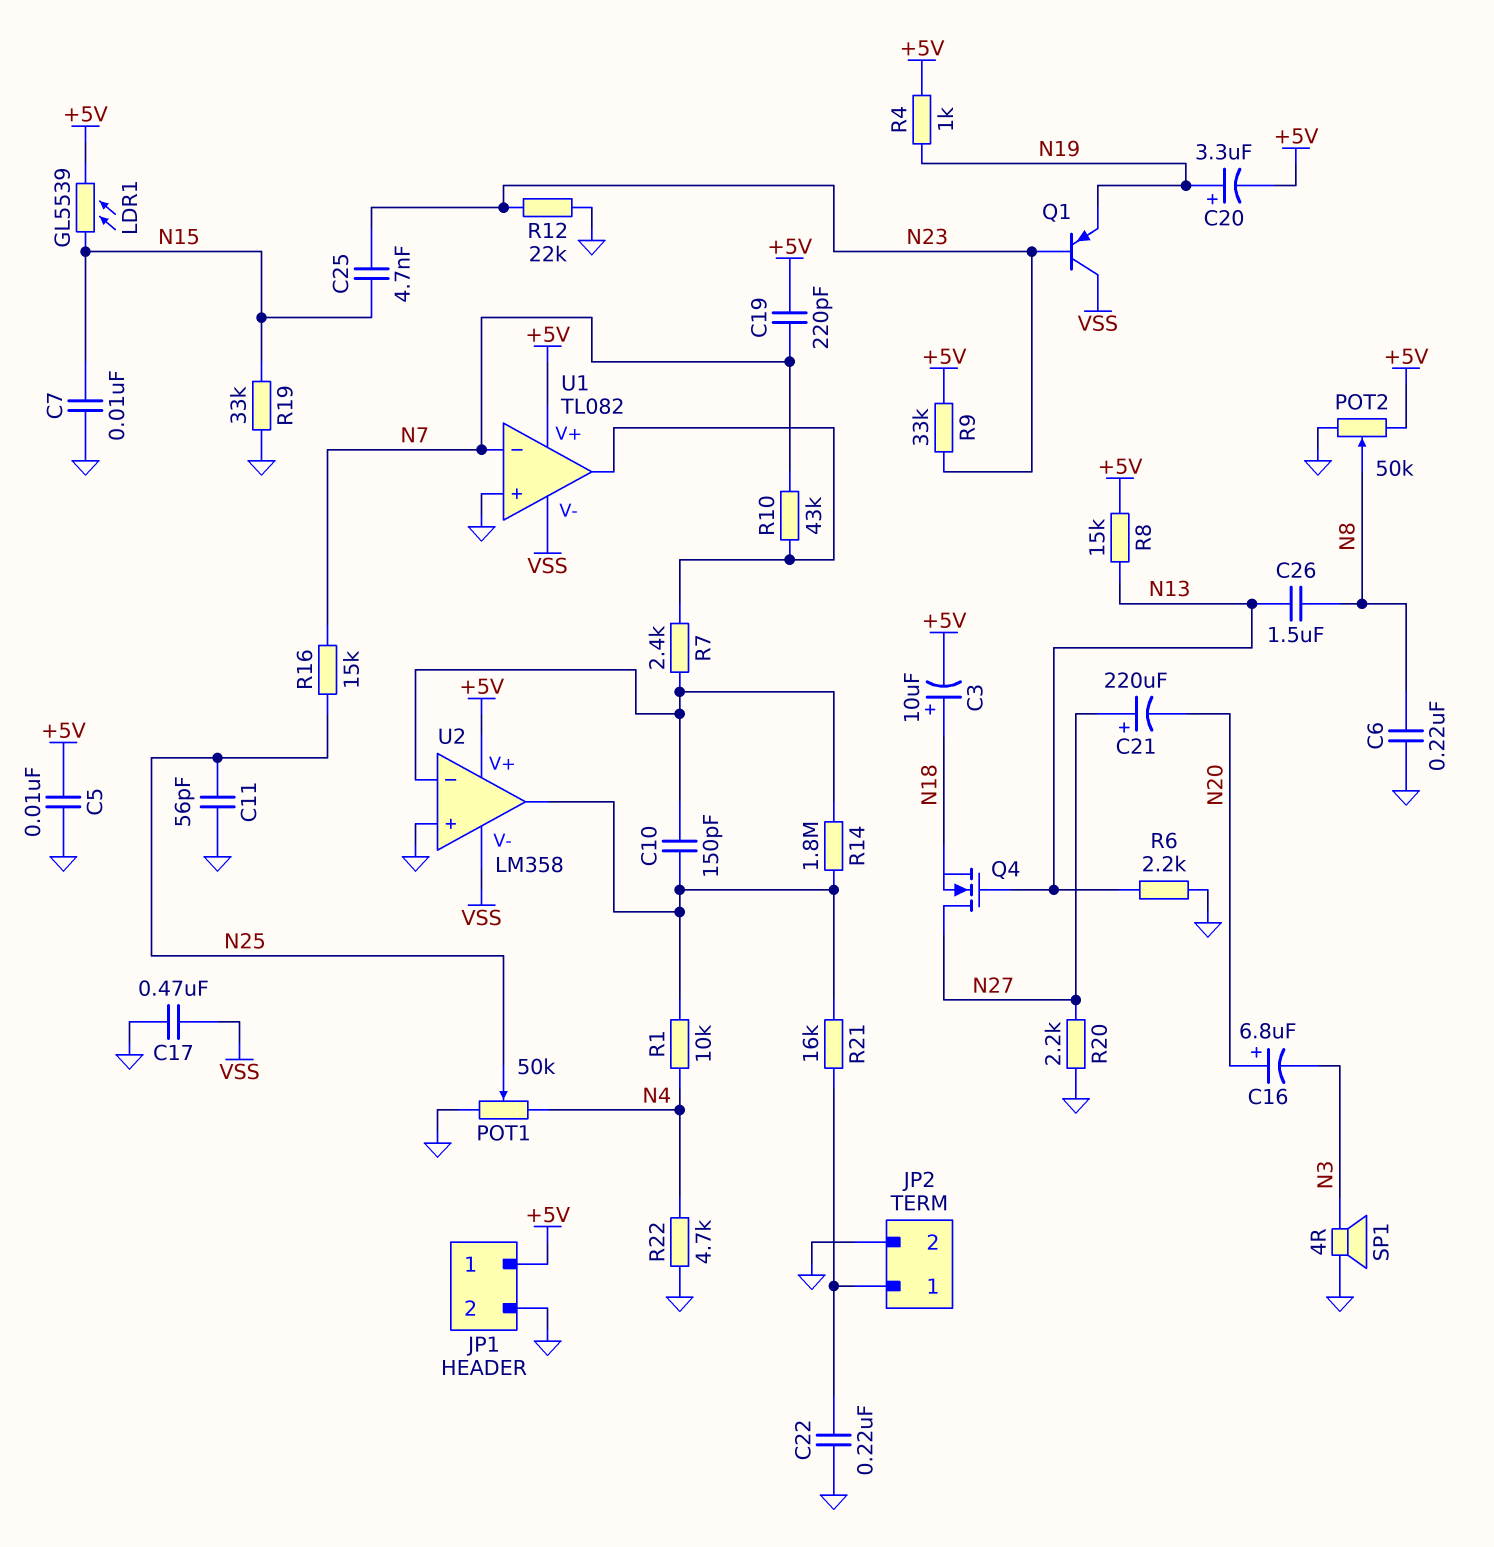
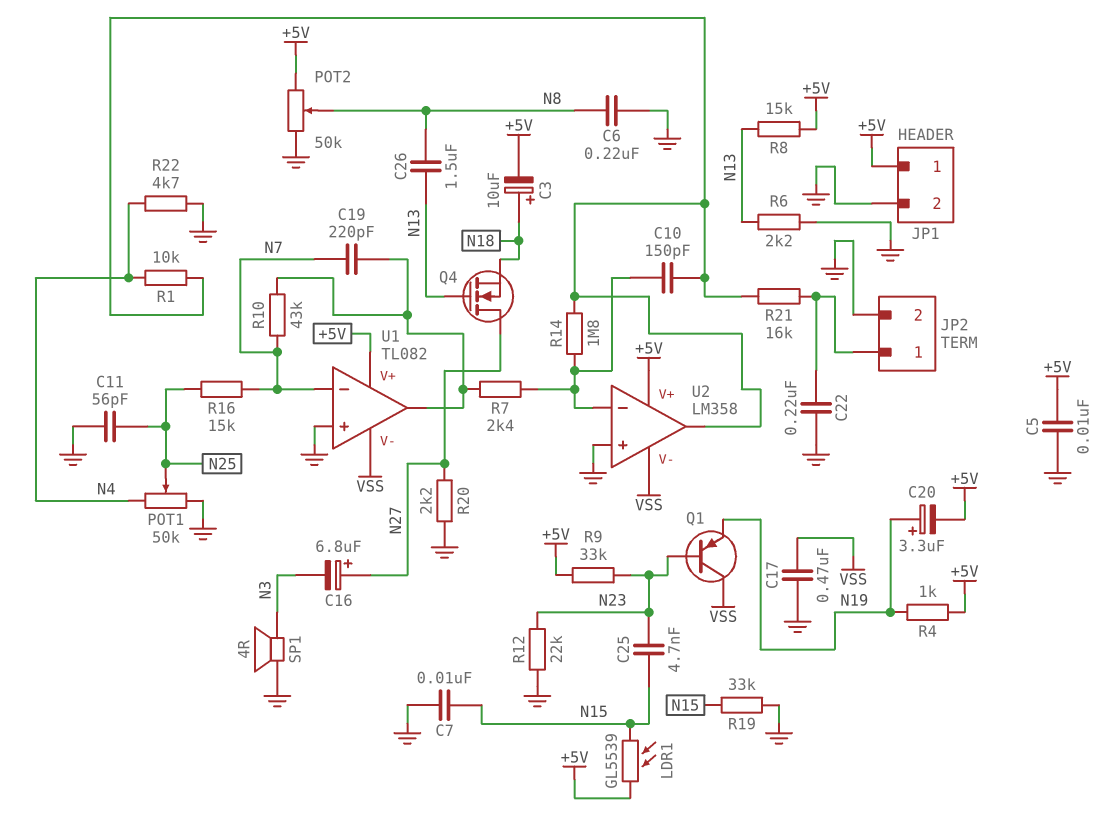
C16: 6.8uF (plus N20, minus N3) -> 6.8uF (plus N27, minus N3)
C19: 220pF (+5V, N7) -> 220pF (N7, U1/out)
C21: 220uF (plus N27, minus N20) -> none

